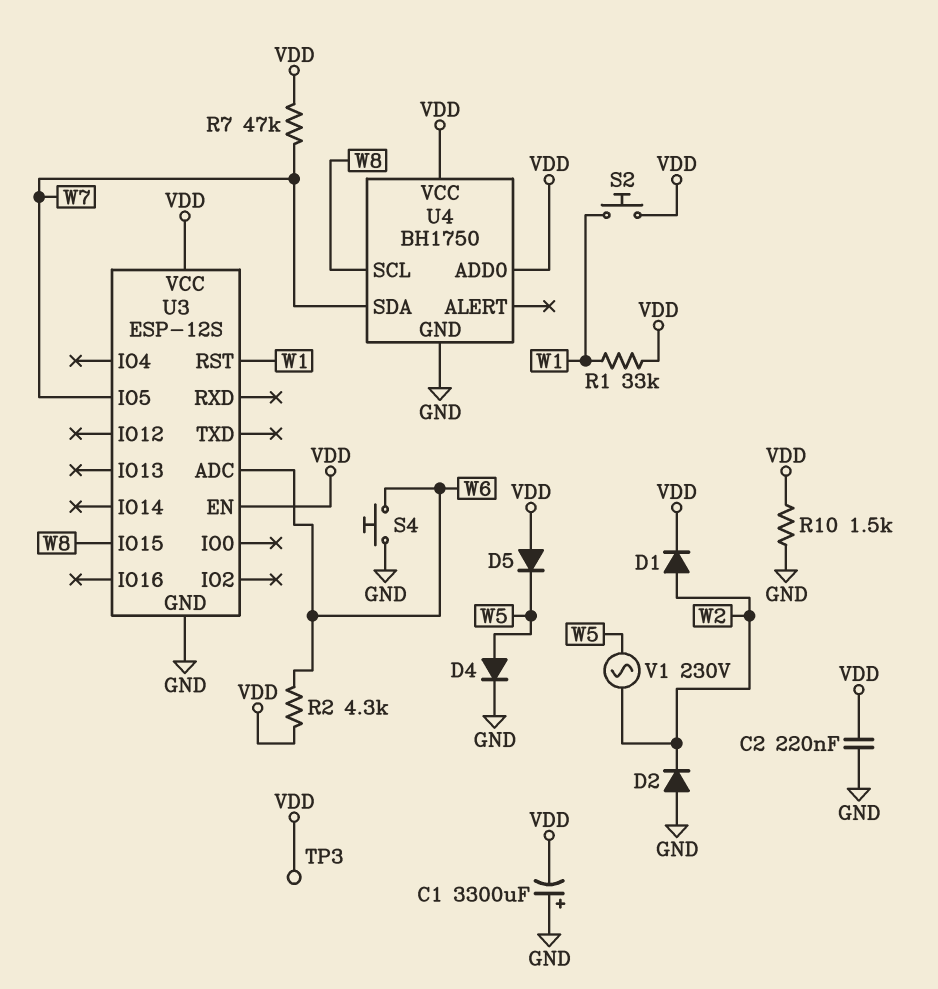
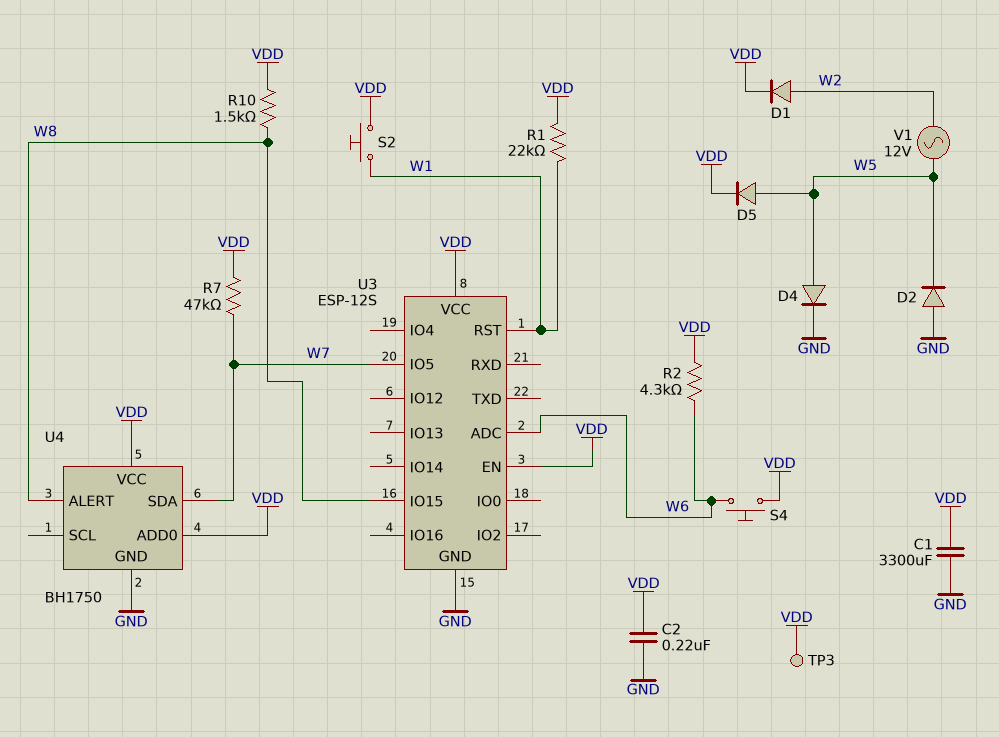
C1: 3300uF (plus GND, minus VDD) -> 3300uF (GND, VDD)
D2: diode (A GND, K W2) -> diode (A GND, K W5)
D5: diode (A VDD, K W5) -> diode (A W5, K VDD)
R1: 33k (VDD, W1) -> 22k (VDD, W1)
R10: 1.5k (GND, VDD) -> 1.5k (VDD, W8)
S4: button (GND, W6) -> button (VDD, W6)
U4 pin ALERT: none -> W8
U4 pin SCL: W8 -> none
V1: AC 230V (W2, W5) -> AC 12V (W2, W5)

